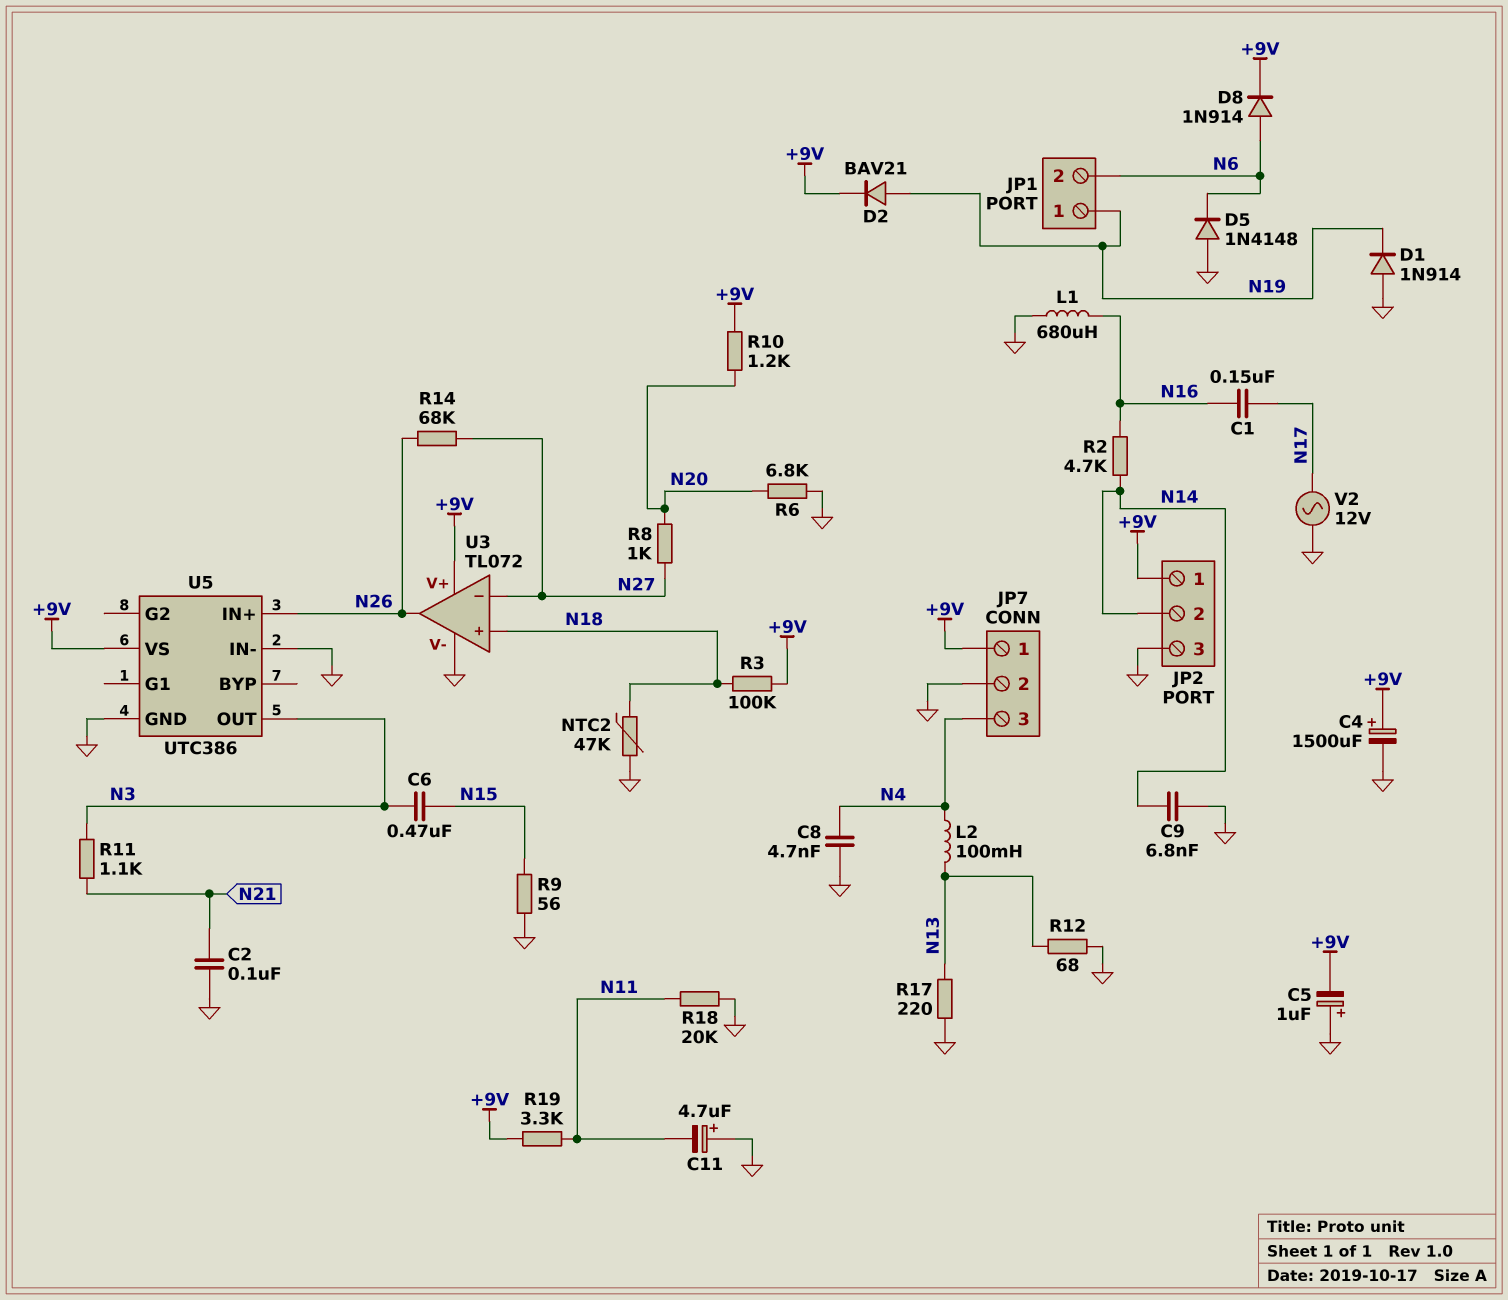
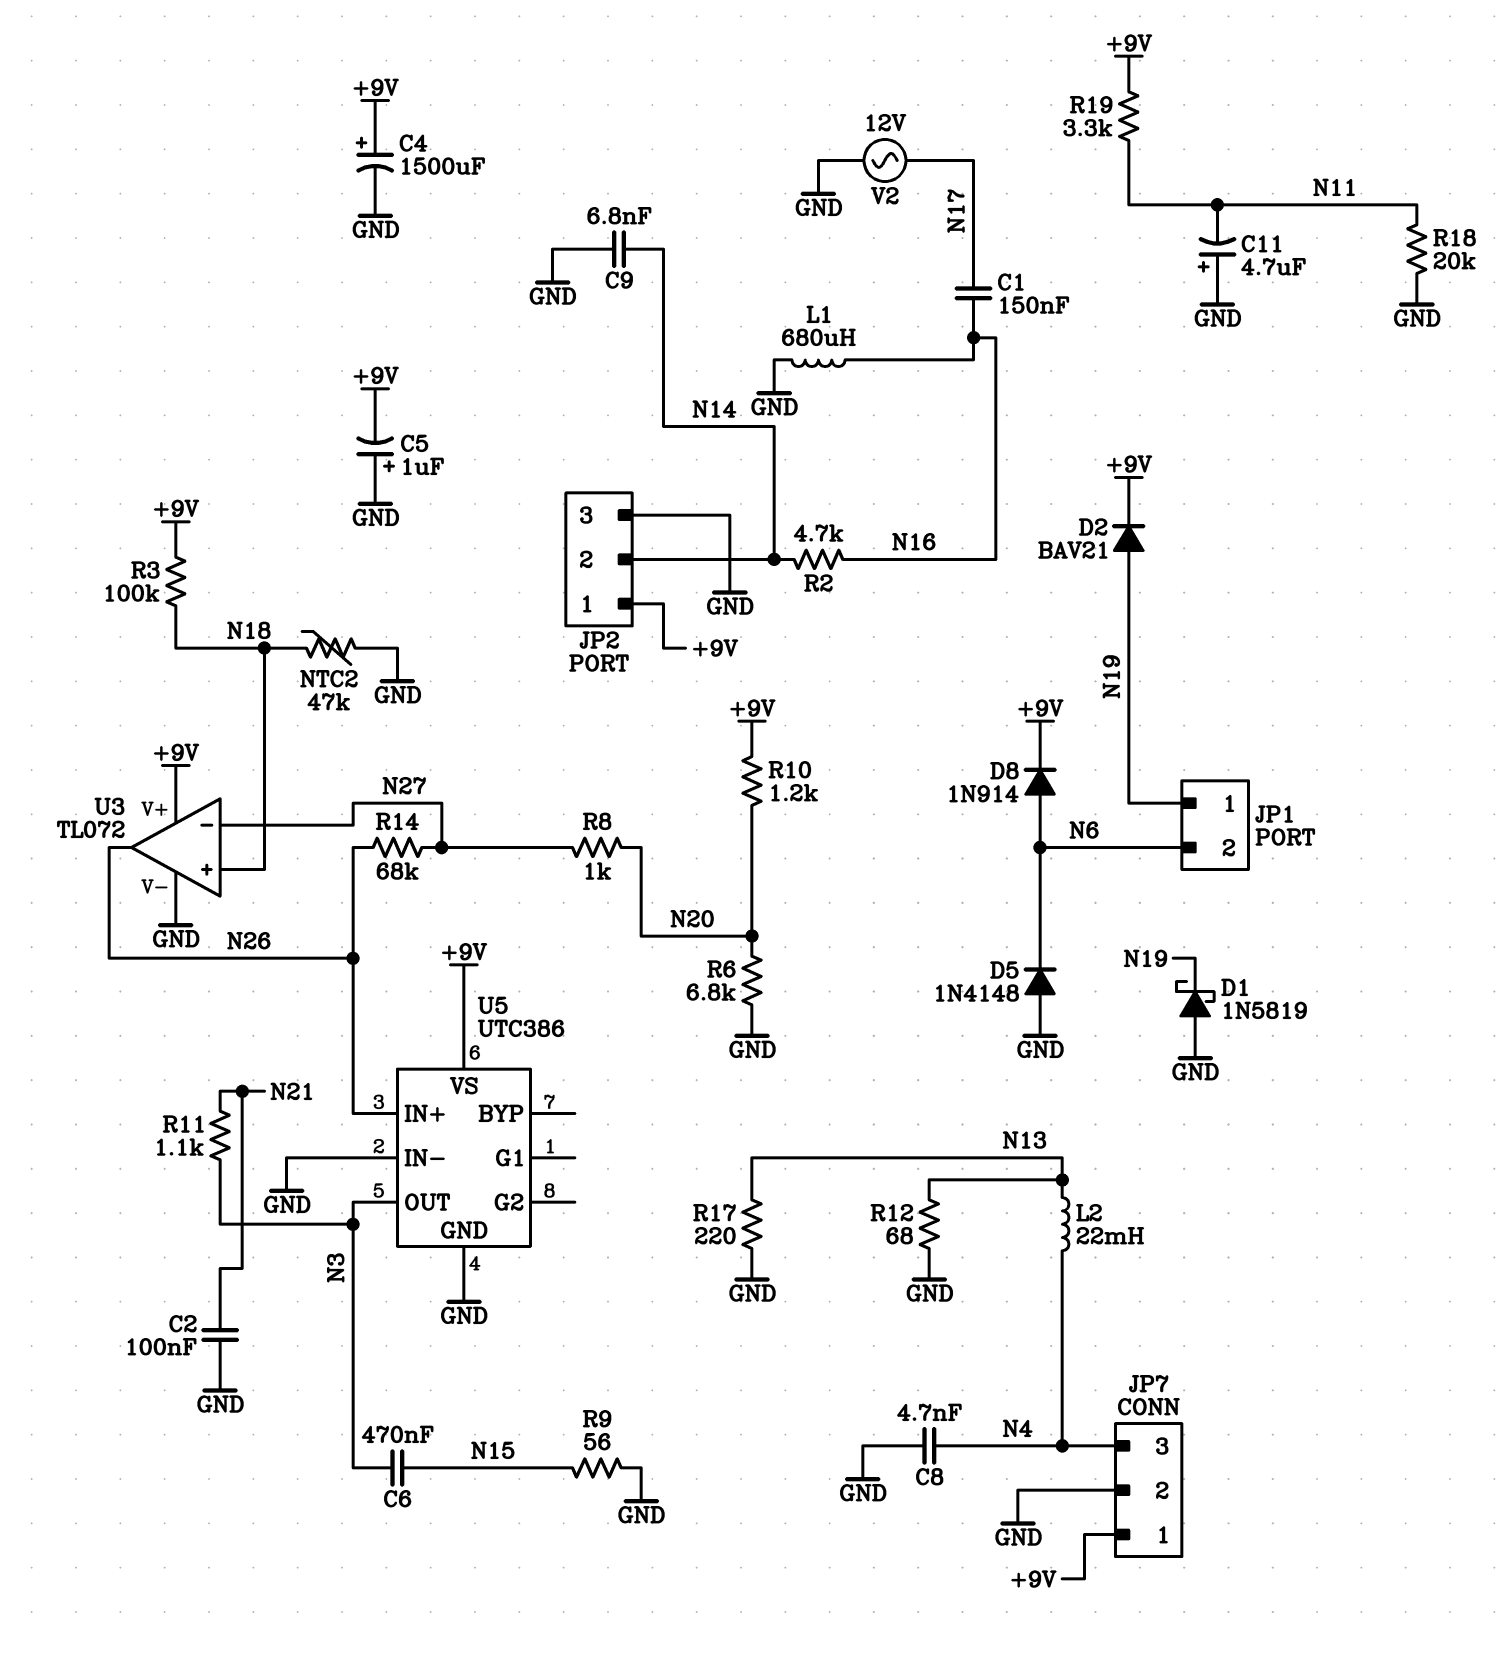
D1: diode 1N914 (A GND, K N19) -> schottky 1N5819 (A GND, K N19)
L2: 100mH (N4, N13) -> 22mH (N4, N13)

